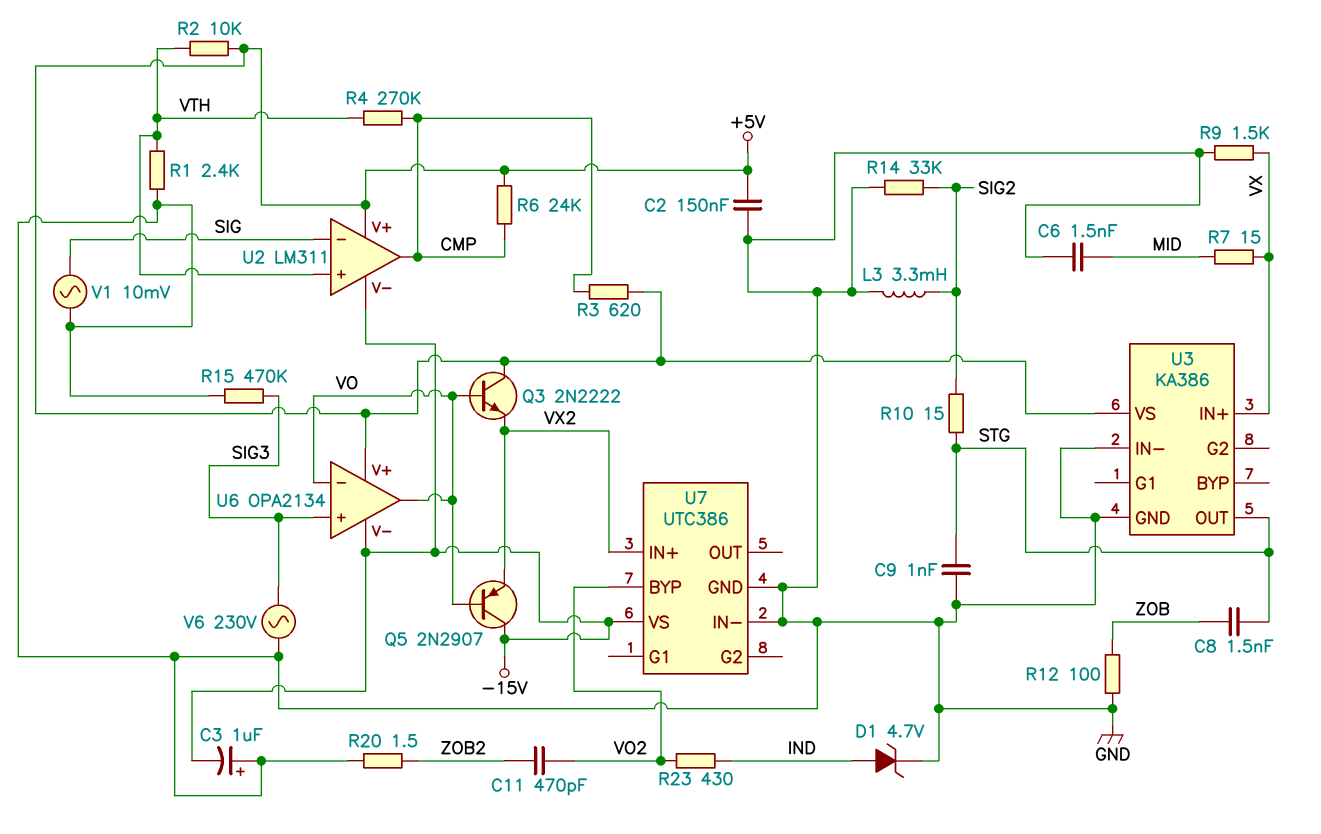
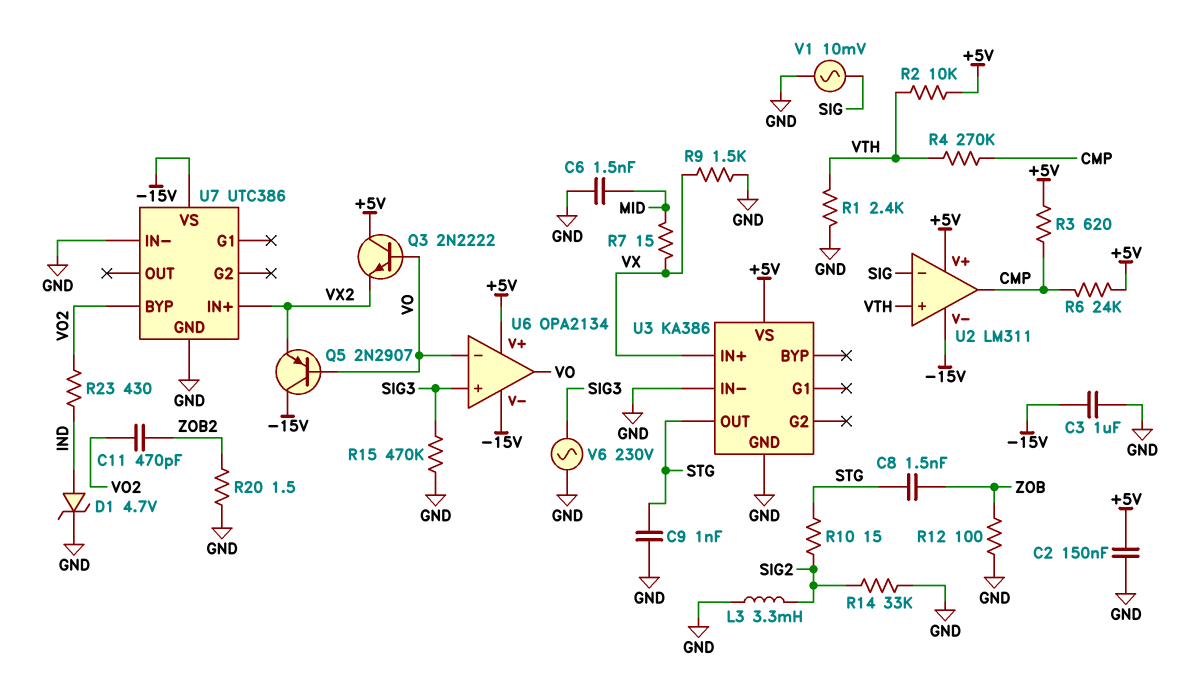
C3: 1uF (plus GND, minus -15V) -> 1uF (-15V, GND)

